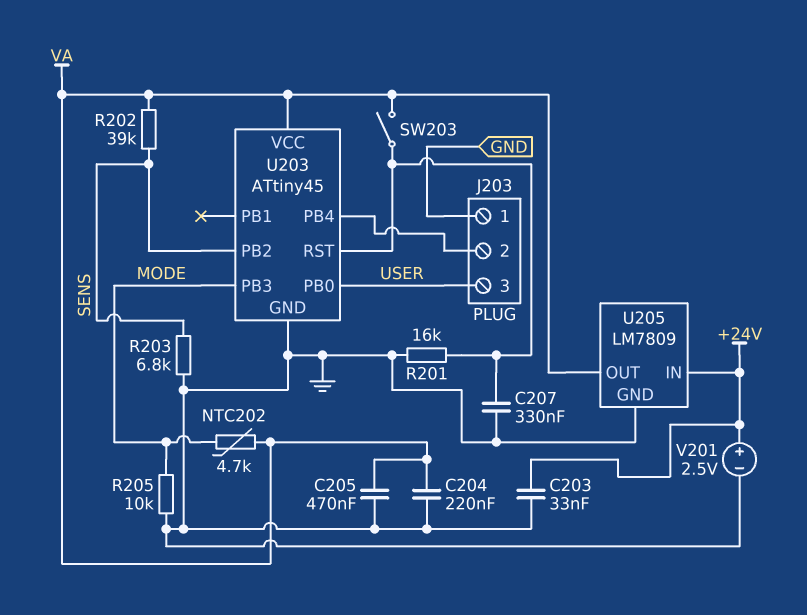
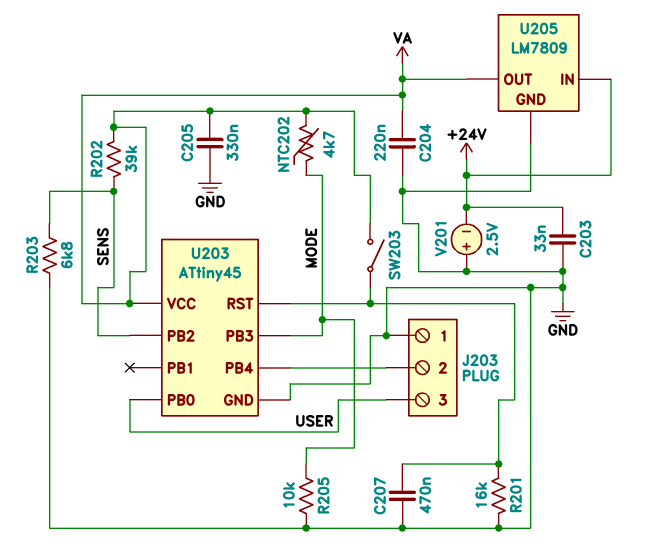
C205: 470nF (GND, VA) -> 330nF (GND, VA)
C207: 330nF (GND, U203/RST) -> 470nF (GND, U203/RST)
V201: 2.5V (plus +24V, minus GND) -> 2.5V (plus GND, minus +24V)

